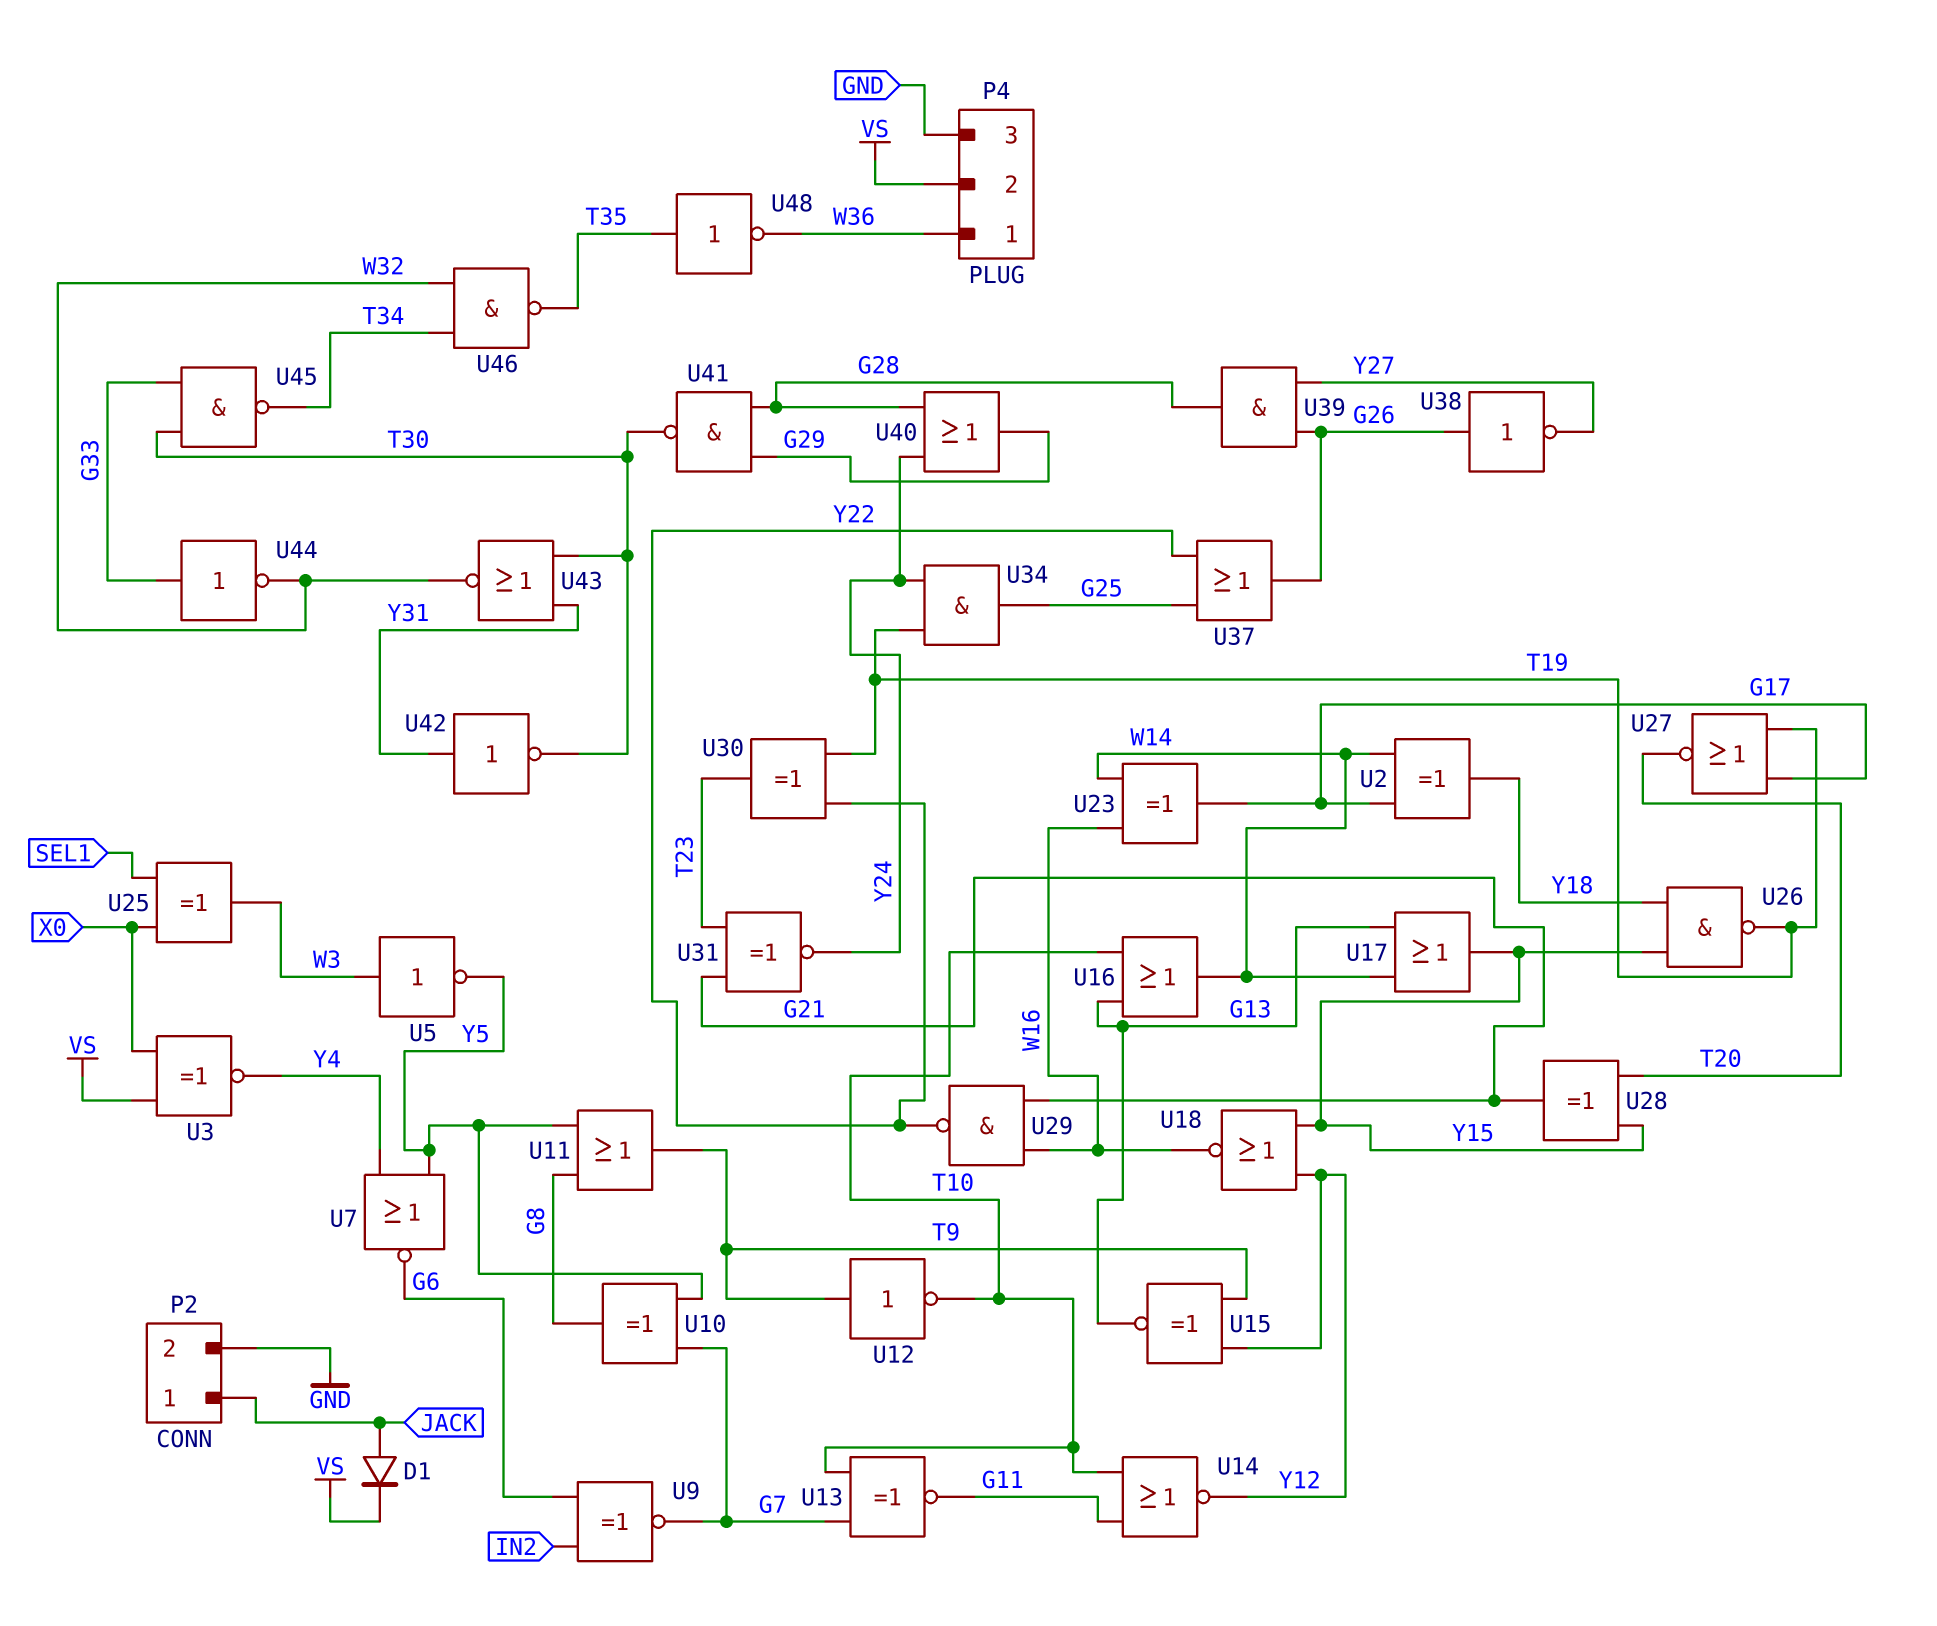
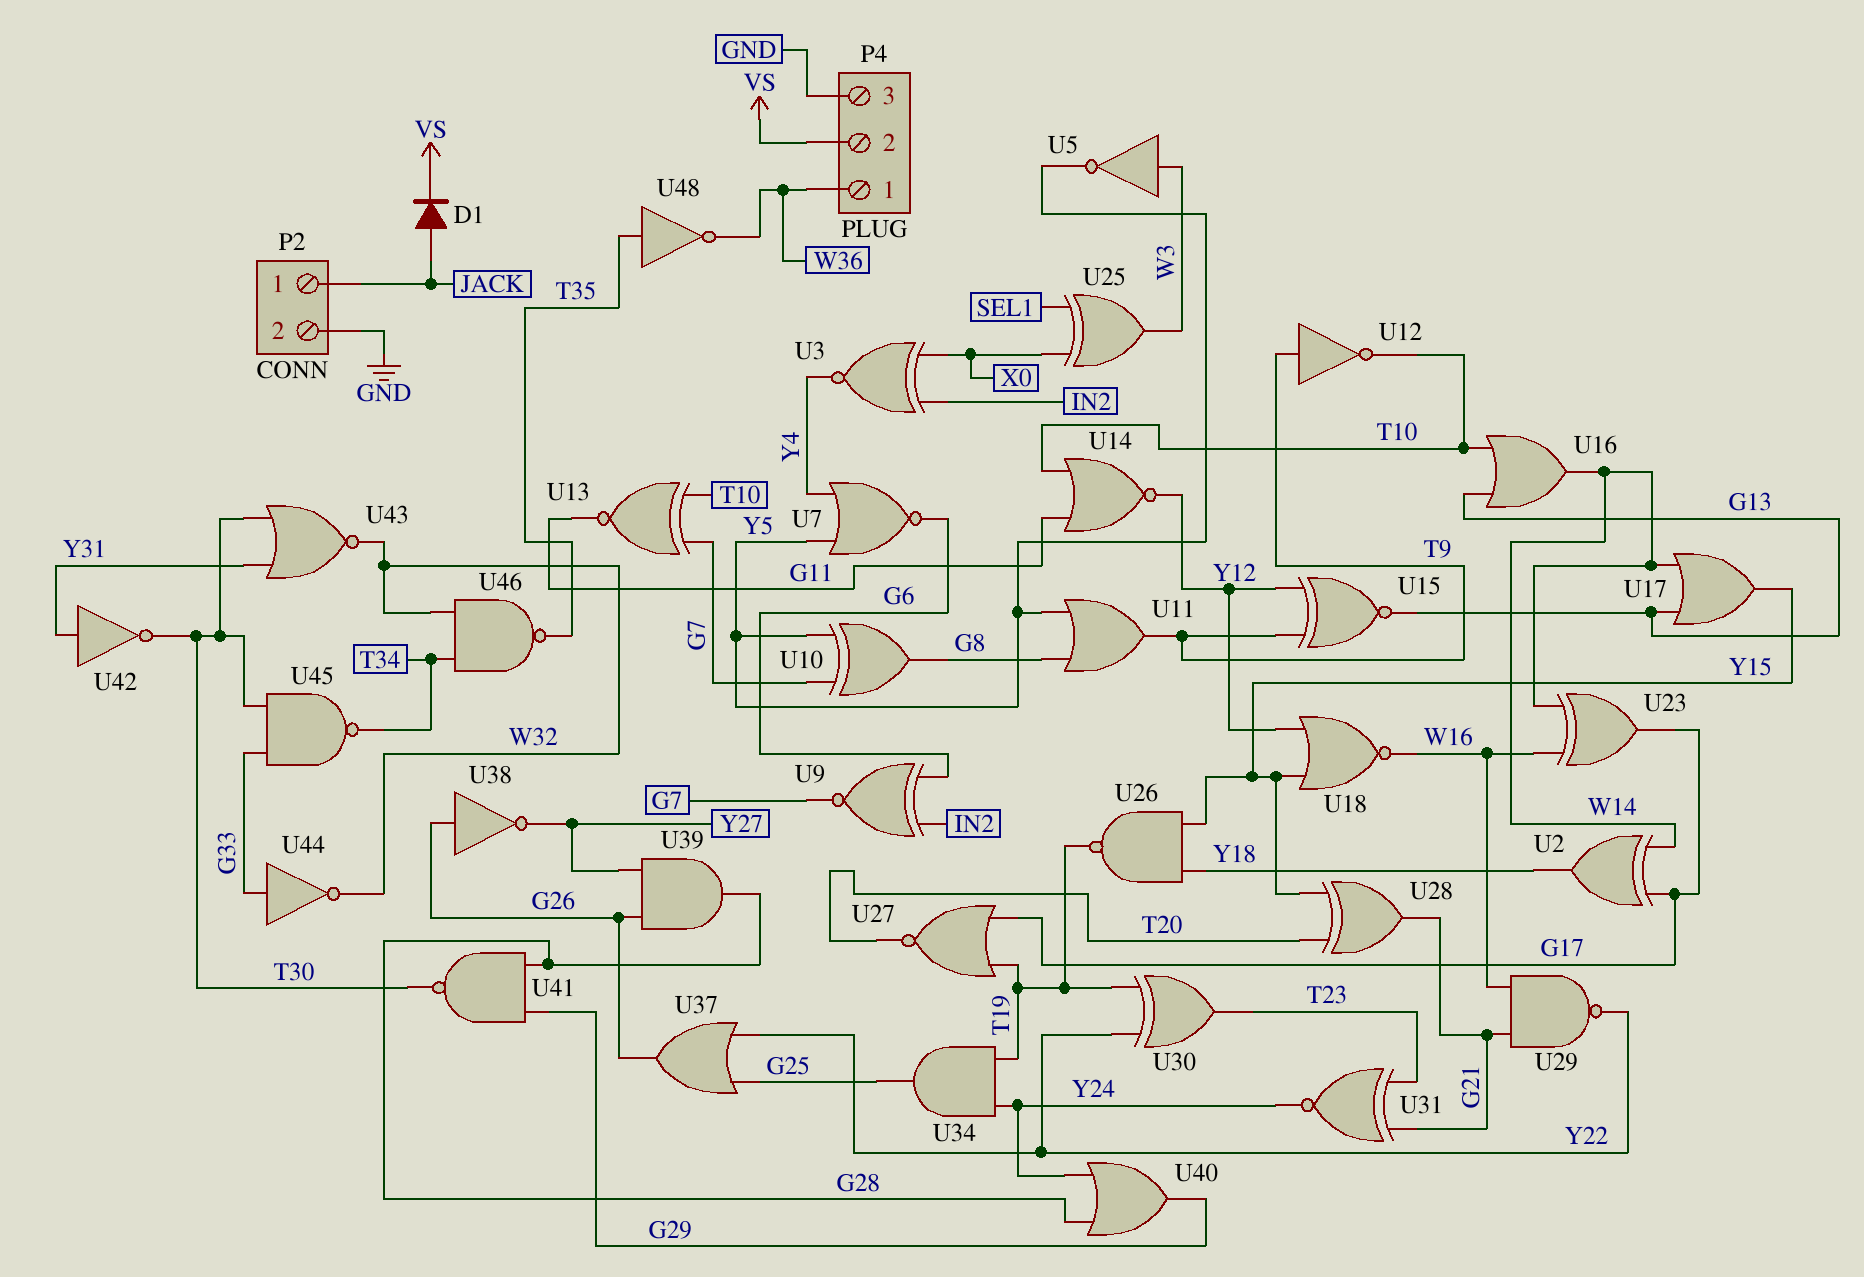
U3: XNOR (in VS, in X0, out Y4) -> XNOR (in IN2, in X0, out Y4)

